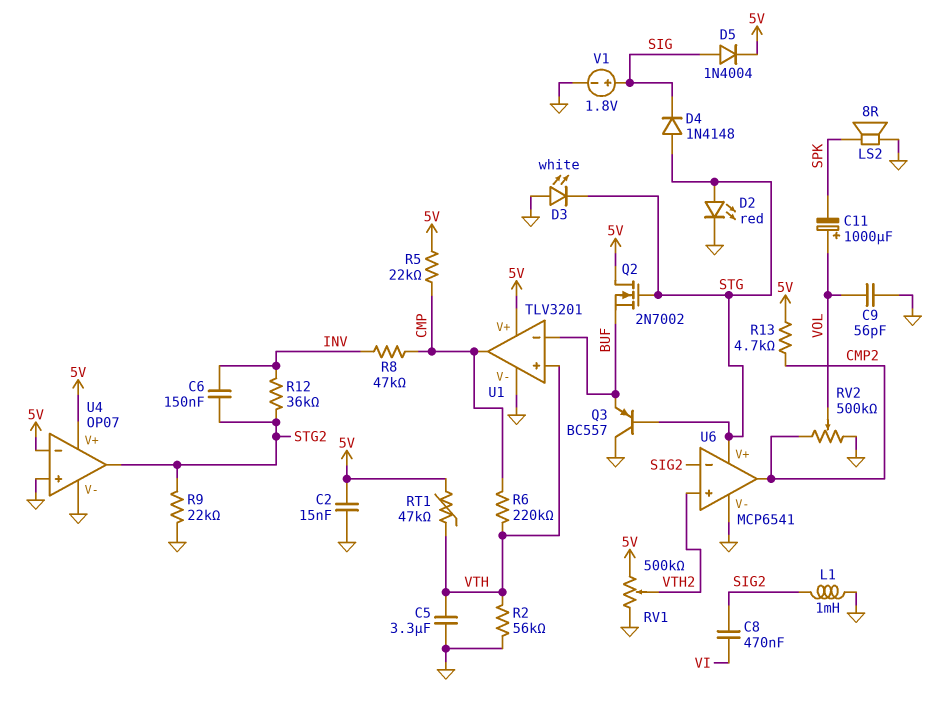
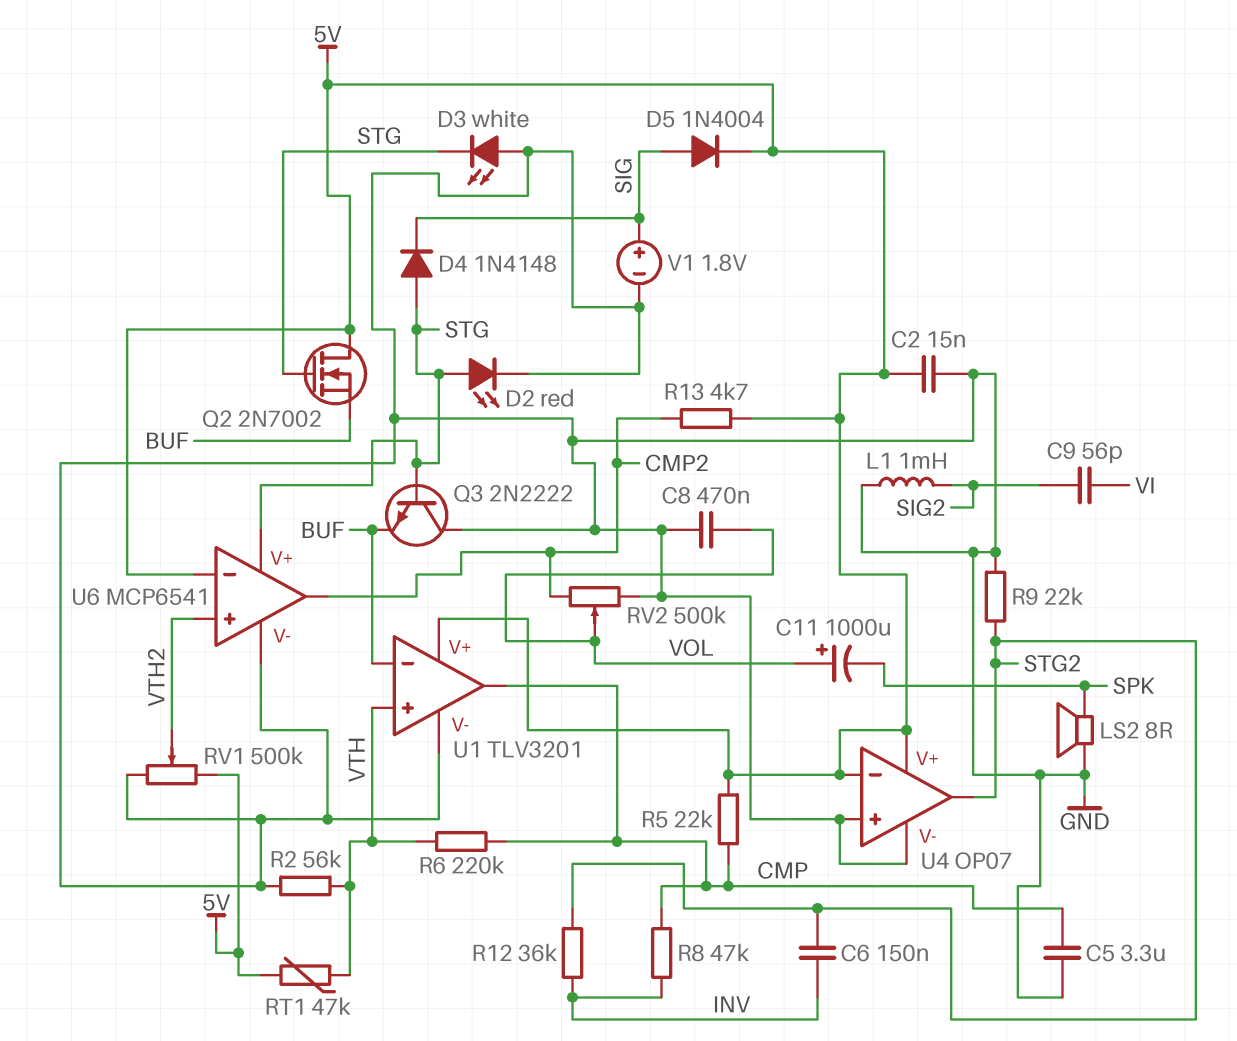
C5: 3.3uF (GND, VTH) -> 3.3uF (CMP, GND)
C8: 470nF (SIG2, VI) -> 470nF (GND, VOL)
C9: 56pF (GND, VOL) -> 56pF (SIG2, VI)
Q3: PNP BC557 (B STG, C GND, E BUF) -> NPN 2N2222 (B STG, C GND, E BUF)
U6 pin in-: SIG2 -> 5V

